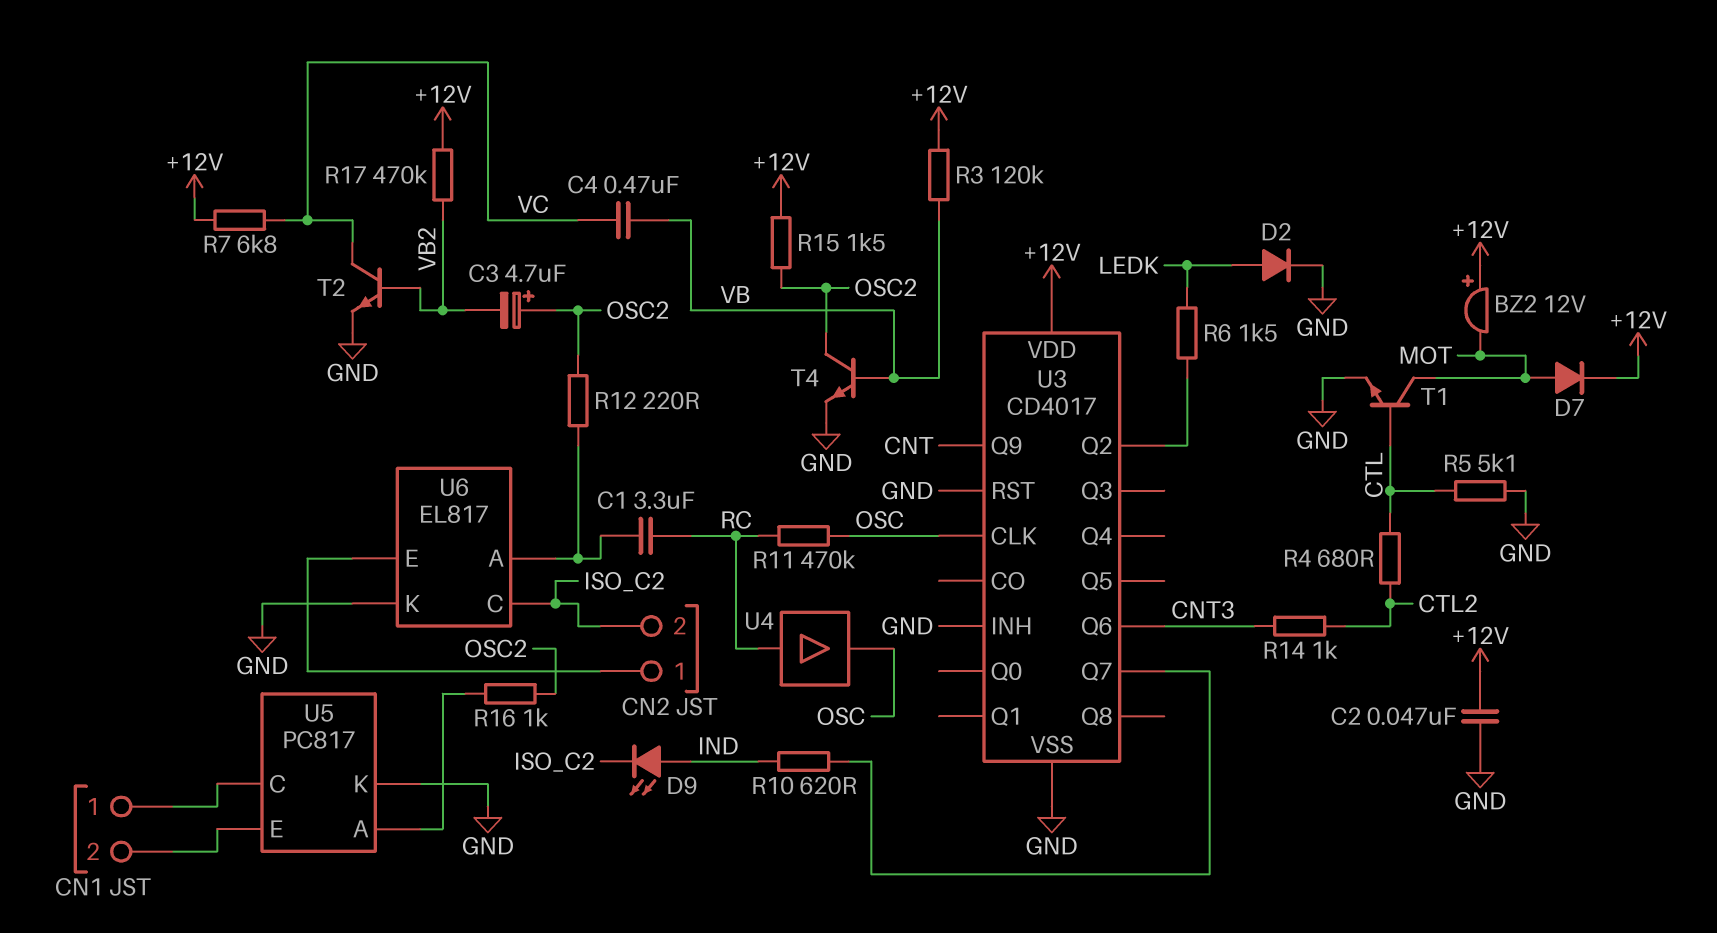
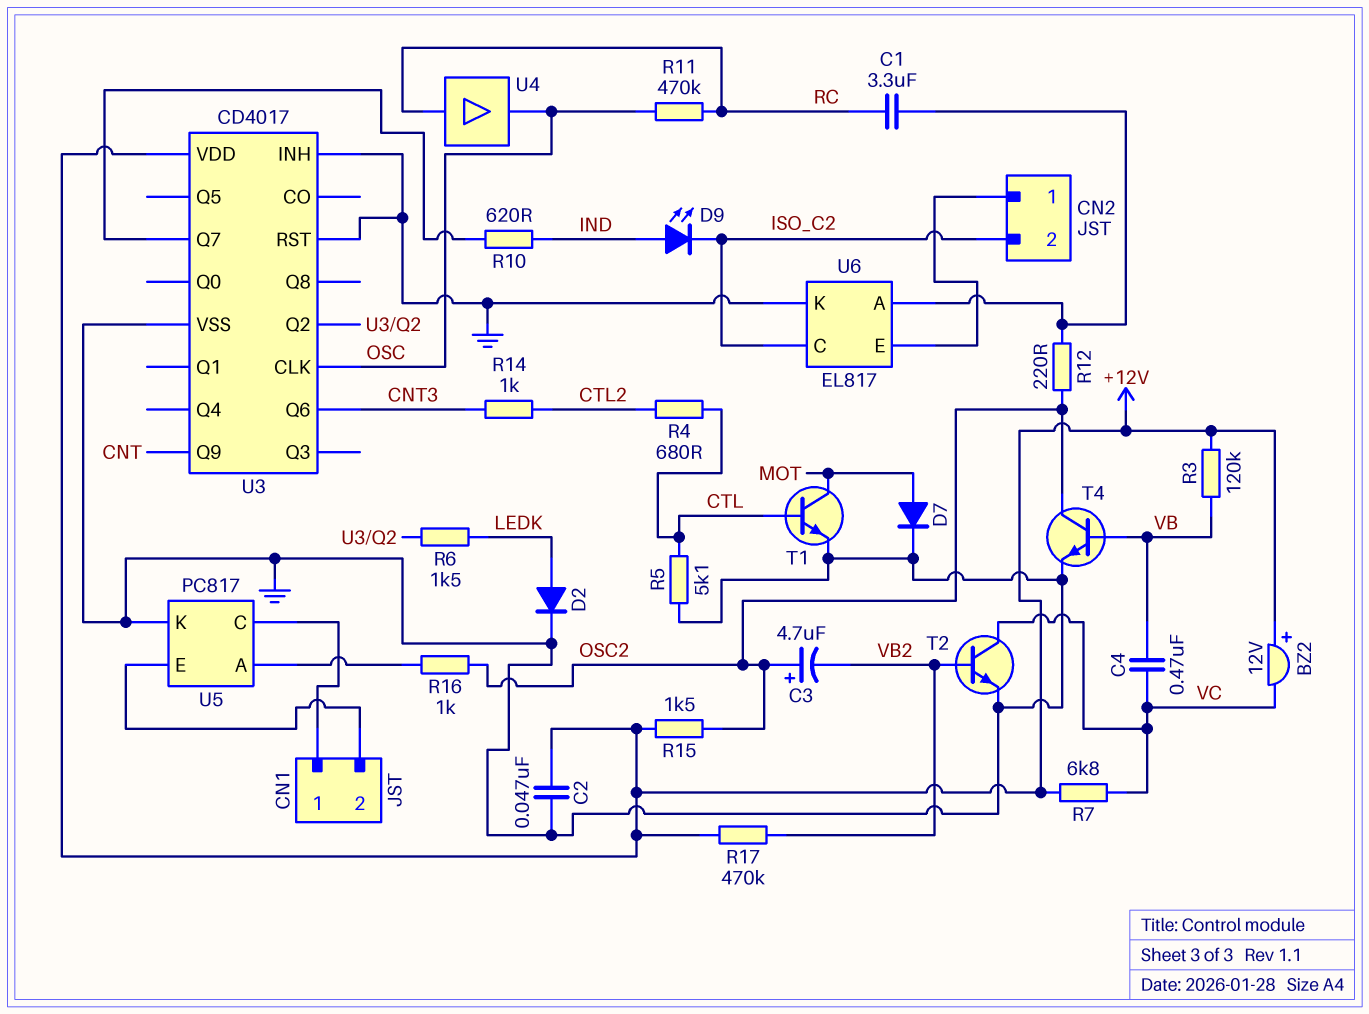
BZ2: buzzer 12V (plus +12V, minus MOT) -> buzzer 12V (plus +12V, minus VC)
D7: diode (A MOT, K +12V) -> diode (A MOT, K GND)

